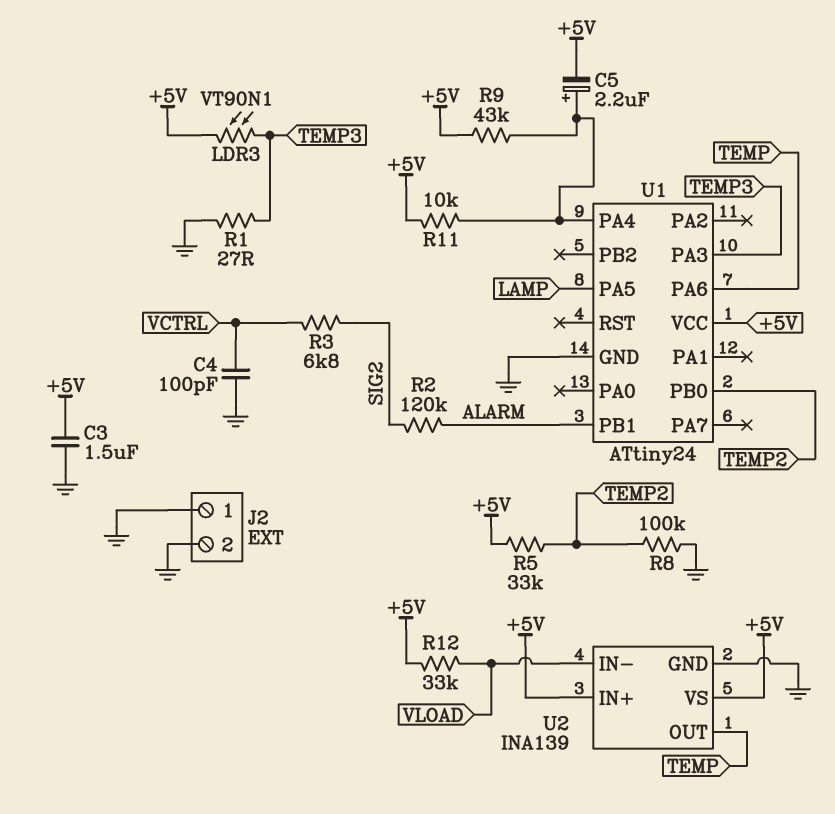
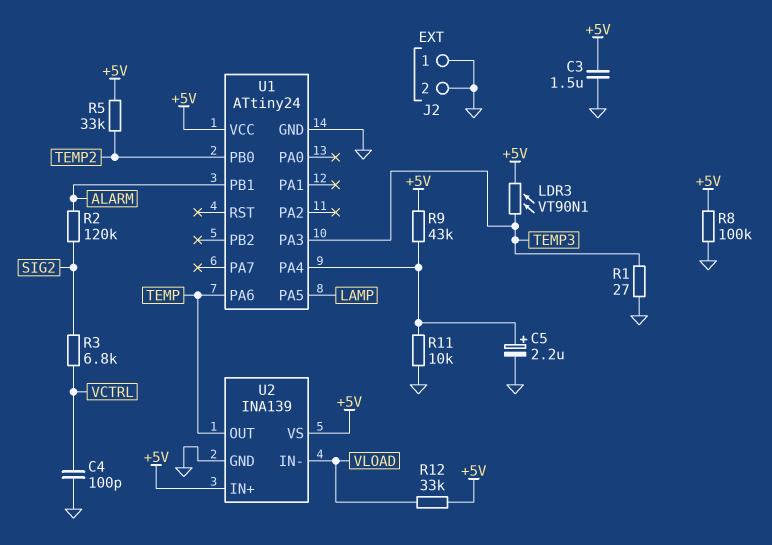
C5: 2.2uF (plus U1/PA4, minus +5V) -> 2.2uF (plus U1/PA4, minus GND)
R8: 100k (GND, TEMP2) -> 100k (+5V, GND)
R11: 10k (+5V, U1/PA4) -> 10k (GND, U1/PA4)

